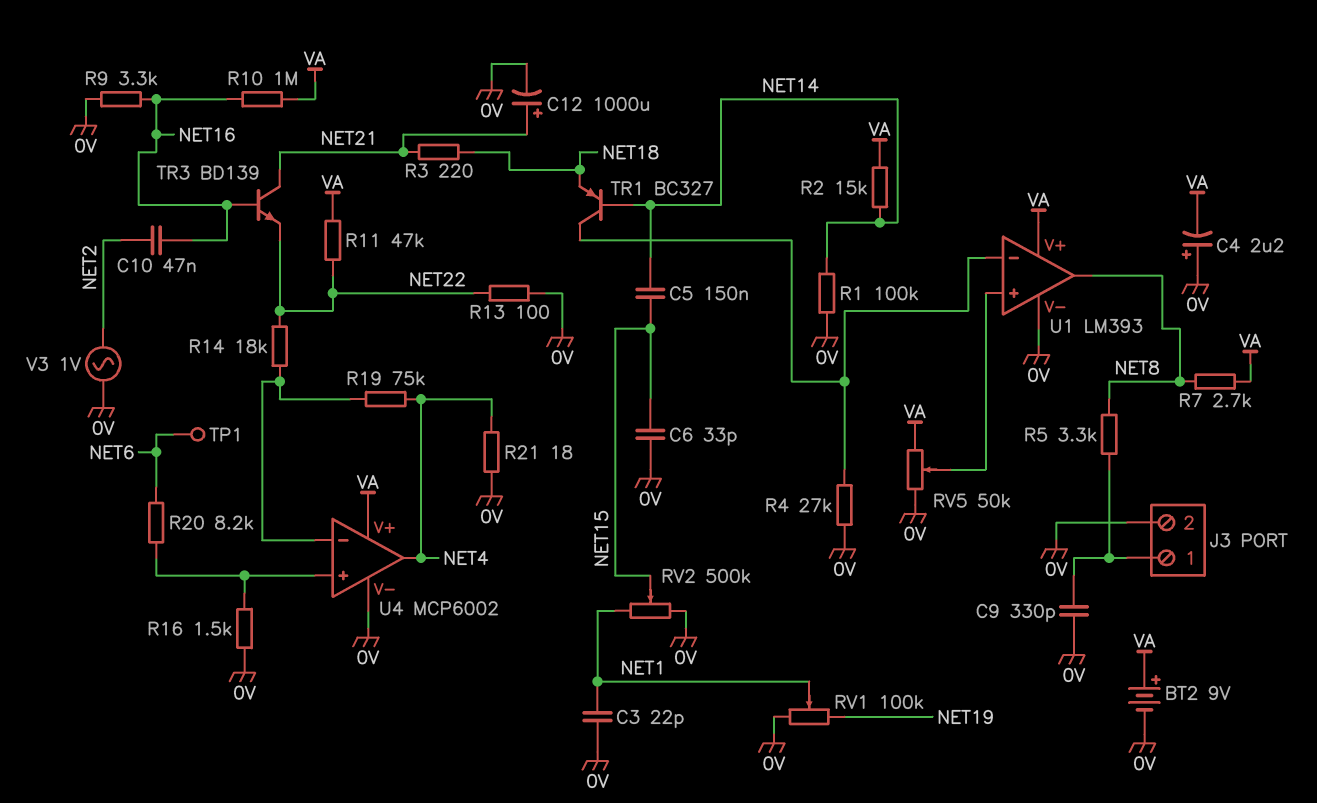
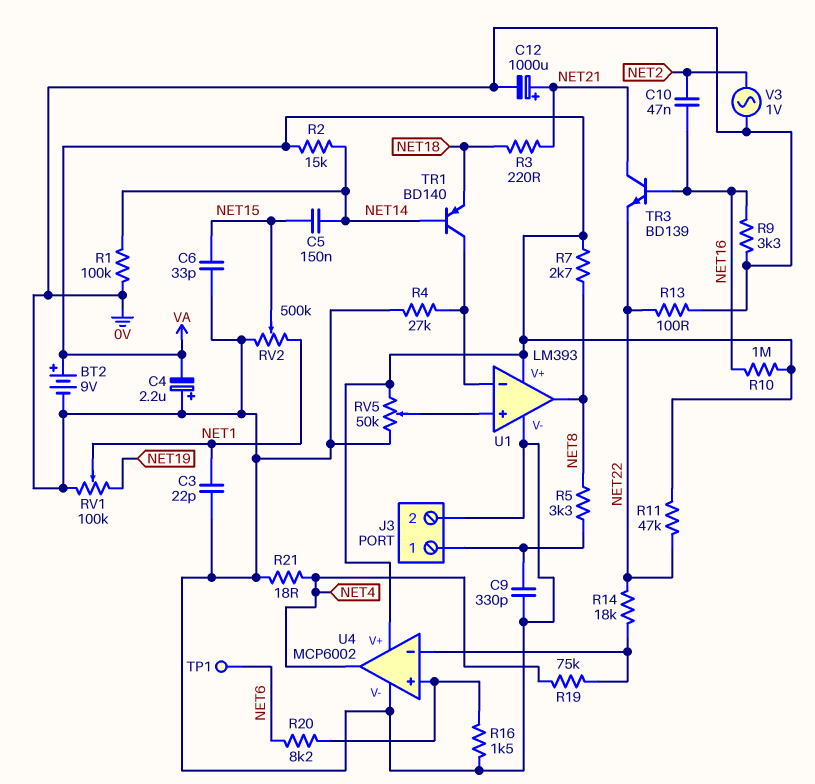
TR1: PNP BC327 (B NET14, C U1/in-, E NET18) -> PNP BD140 (B NET14, C U1/in-, E NET18)

